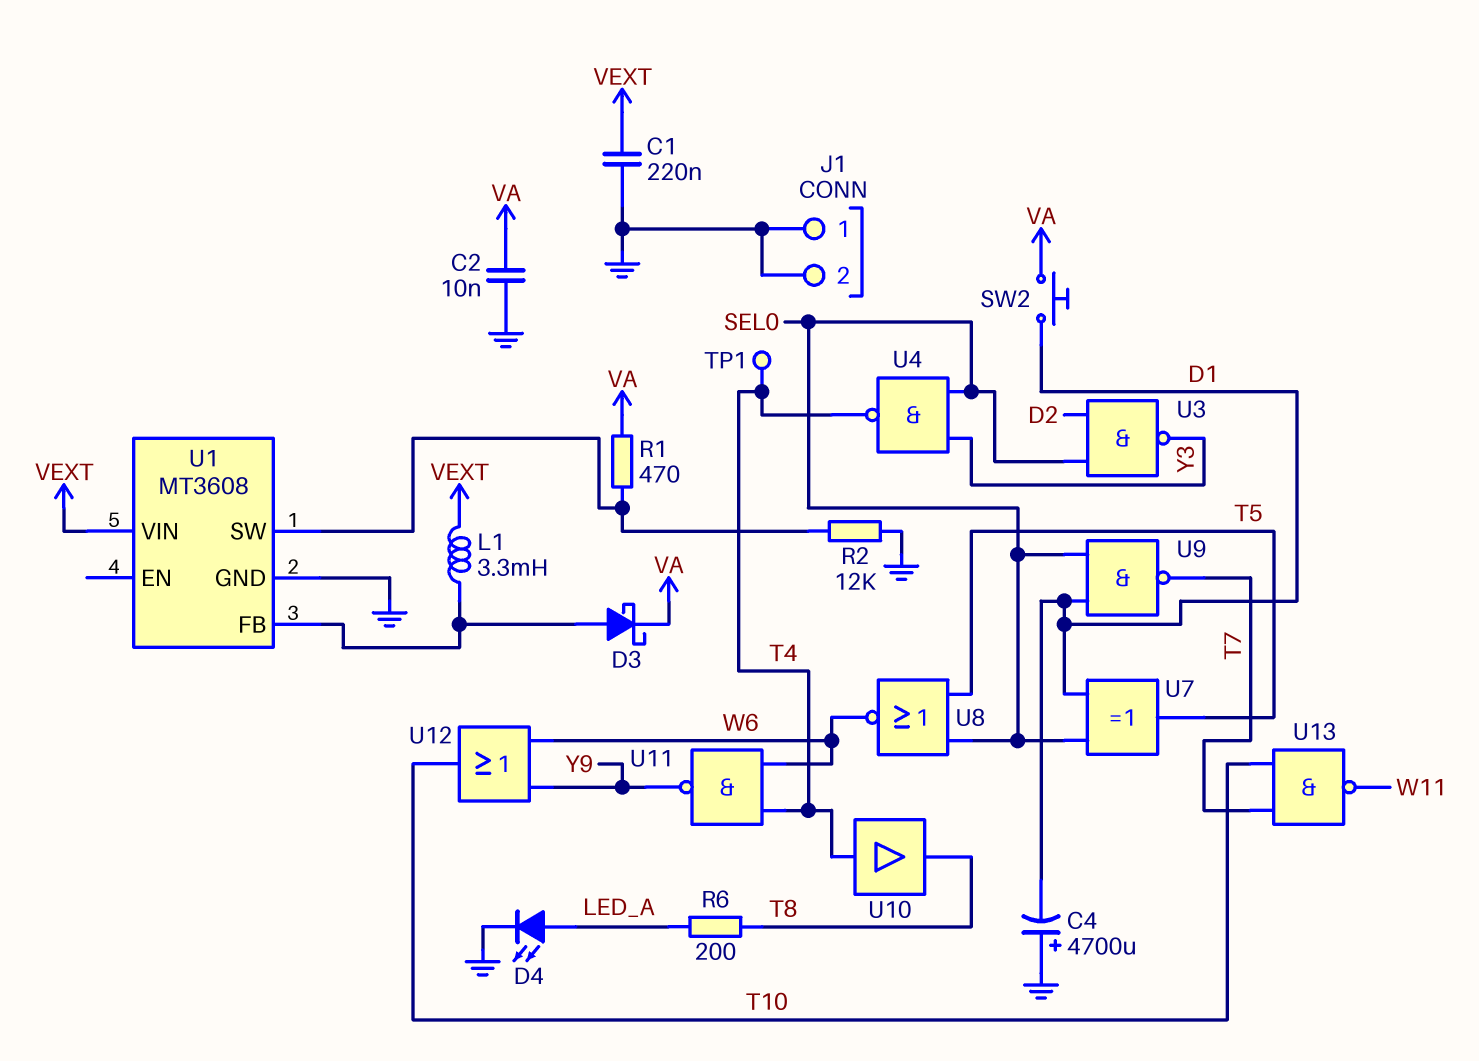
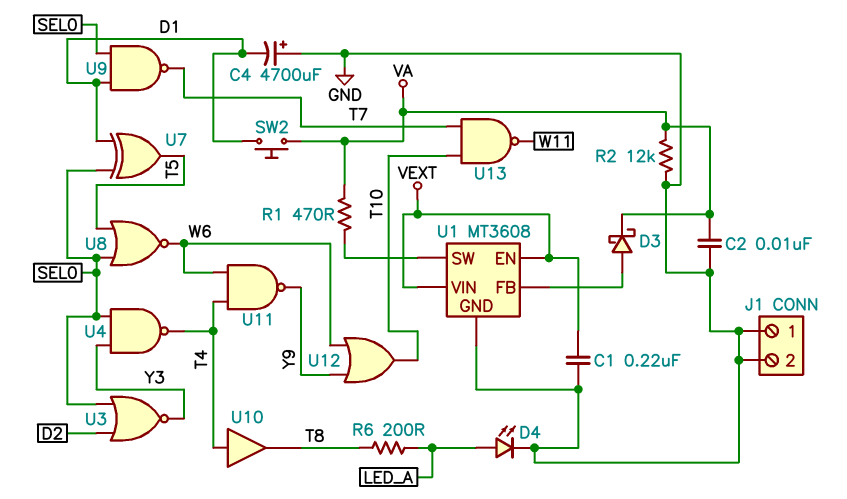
L1: 3.3mH (U1/FB, VEXT) -> none
R2: 12k (GND, U1/SW) -> 12k (GND, VA)
TP1: test point (T4) -> none
U1 pin EN: none -> VEXT
U3: NAND (in D2, in SEL0, out Y3) -> NOR (in D2, in SEL0, out Y3)

